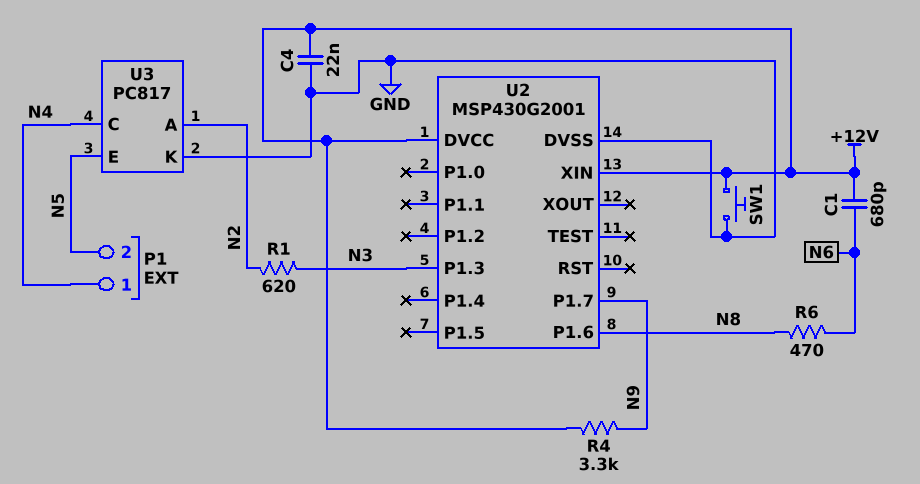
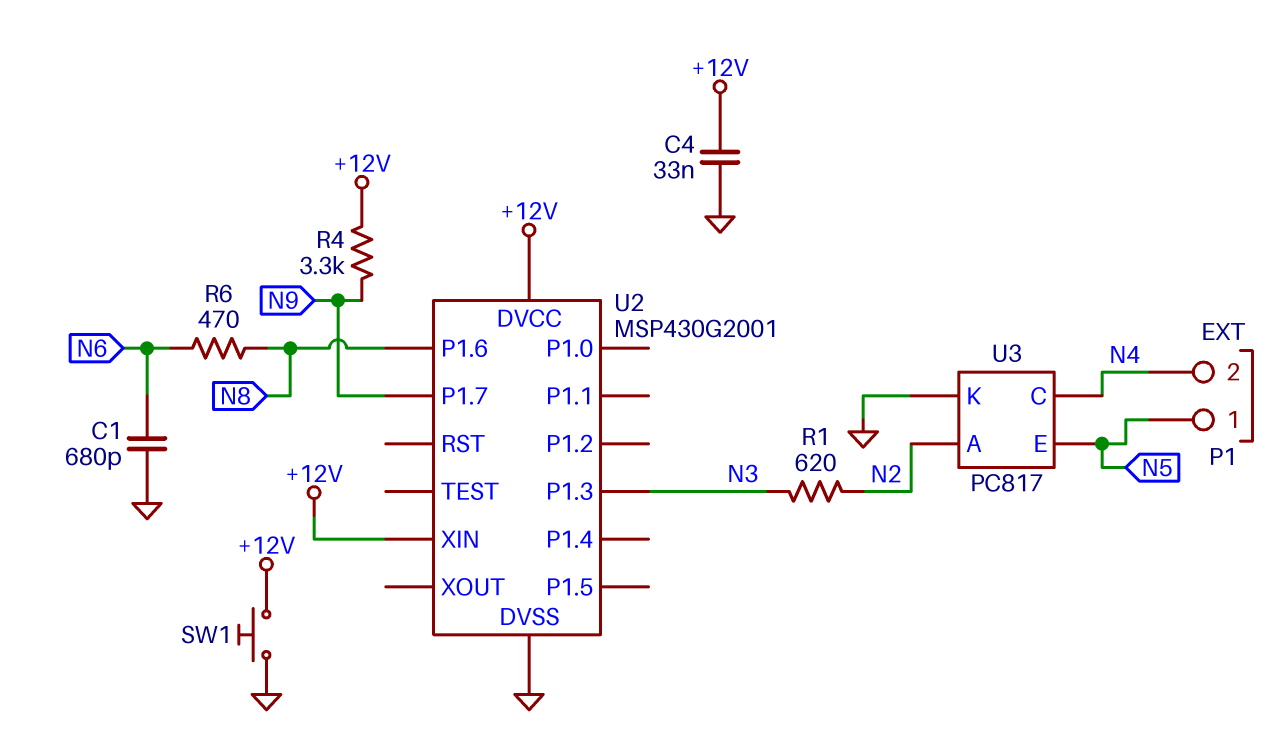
C1: 680pF (+12V, N6) -> 680pF (GND, N6)
C4: 22nF (+12V, GND) -> 33nF (+12V, GND)
P1 pin 1: N4 -> N5
P1 pin 2: N5 -> N4

